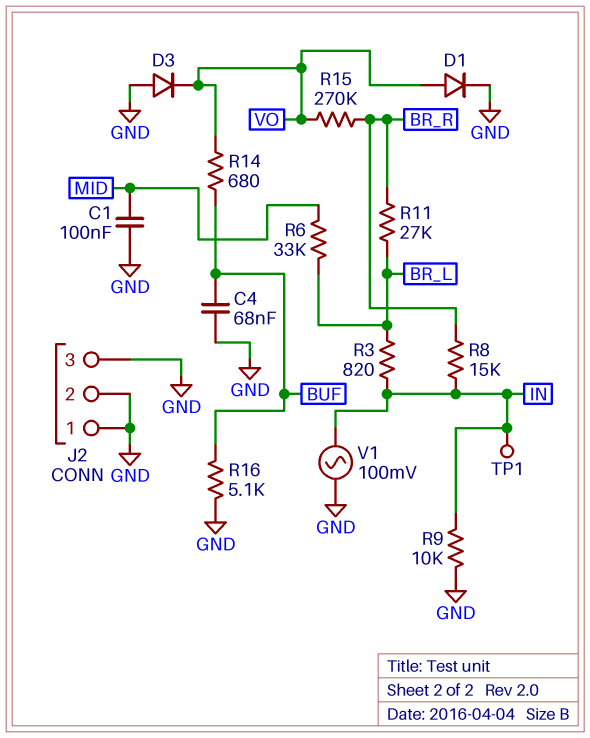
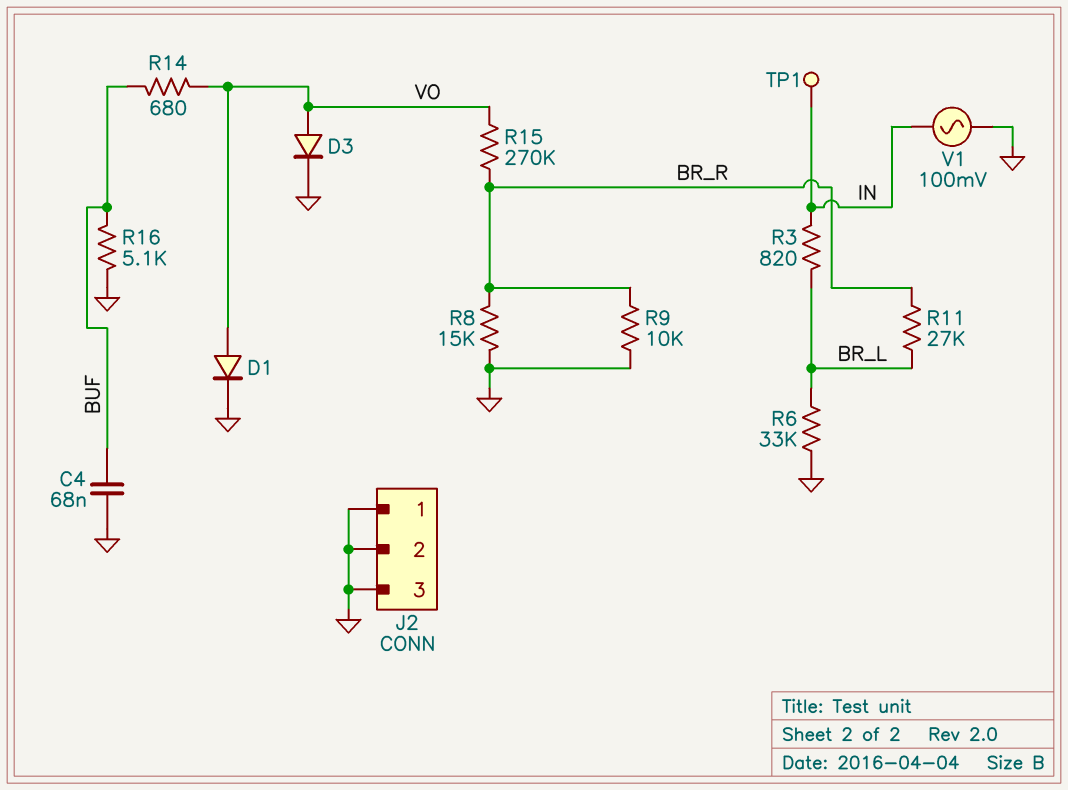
C1: 100nF (GND, MID) -> none
D3: diode (A GND, K VO) -> diode (A VO, K GND)
R6: 33k (BR_L, MID) -> 33k (BR_L, GND)
R8: 15k (BR_R, IN) -> 15k (BR_R, GND)
R9: 10k (GND, IN) -> 10k (BR_R, GND)

